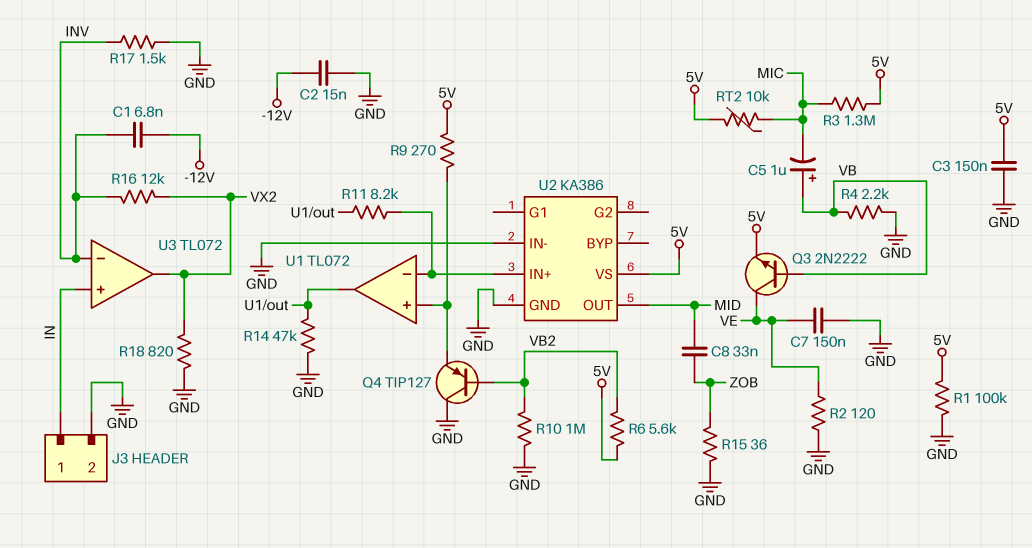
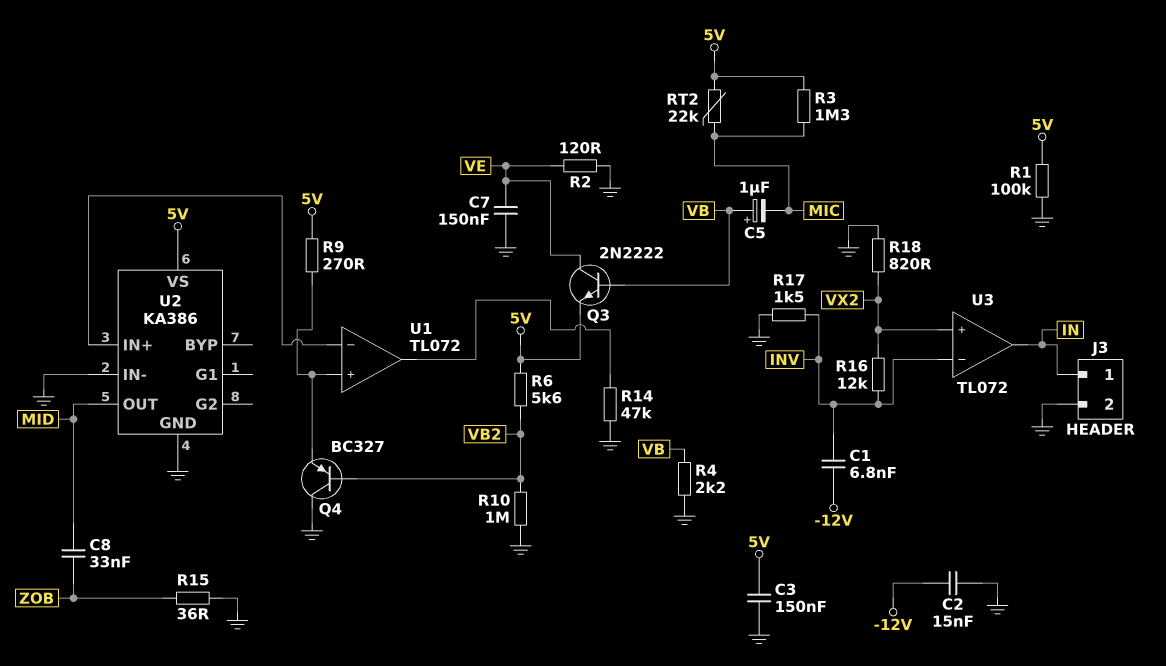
Q4: PNP TIP127 (B VB2, C GND, E U1/in+) -> PNP BC327 (B VB2, C GND, E U1/in+)
R11: 8.2k (U1/in-, U1/out) -> none
RT2: 10k (5V, MIC) -> 22k (5V, MIC)
U3 pin in+: IN -> VX2
U3 pin out: VX2 -> IN

